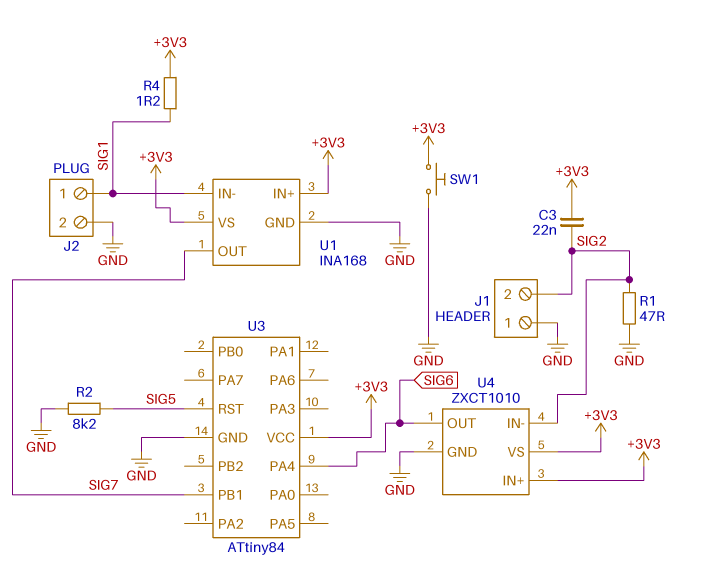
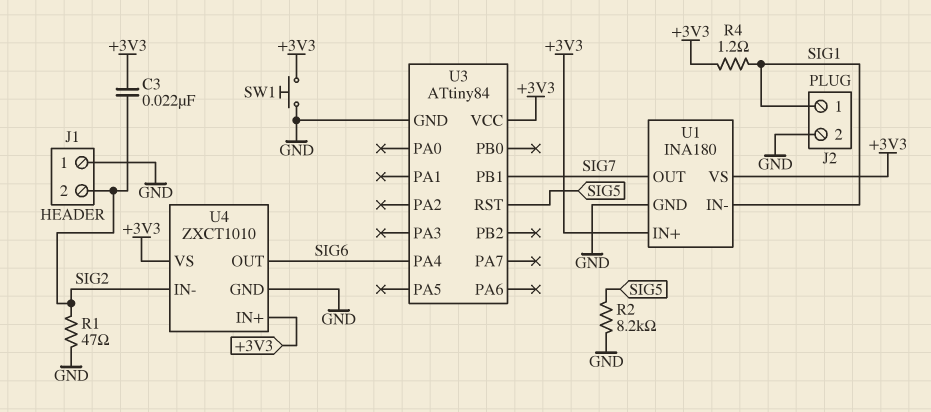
U1: INA168 -> INA180

